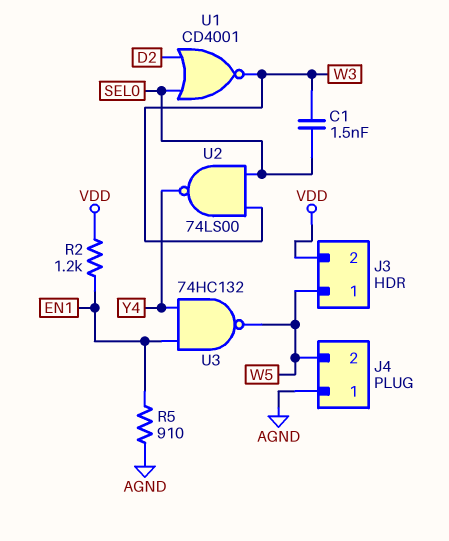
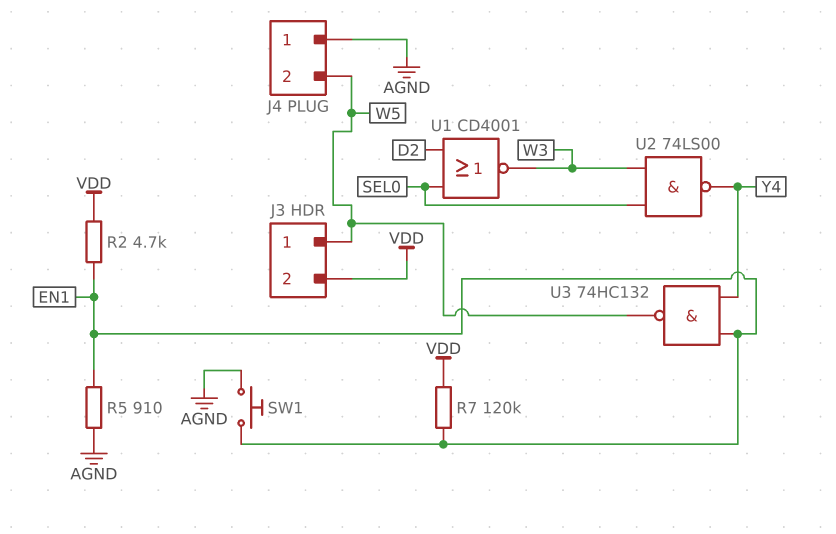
C1: 1.5nF (SEL0, W3) -> none
R2: 1.2k (EN1, VDD) -> 4.7k (EN1, VDD)
R7: none -> 120k (EN1, VDD)
SW1: none -> button (AGND, EN1)

